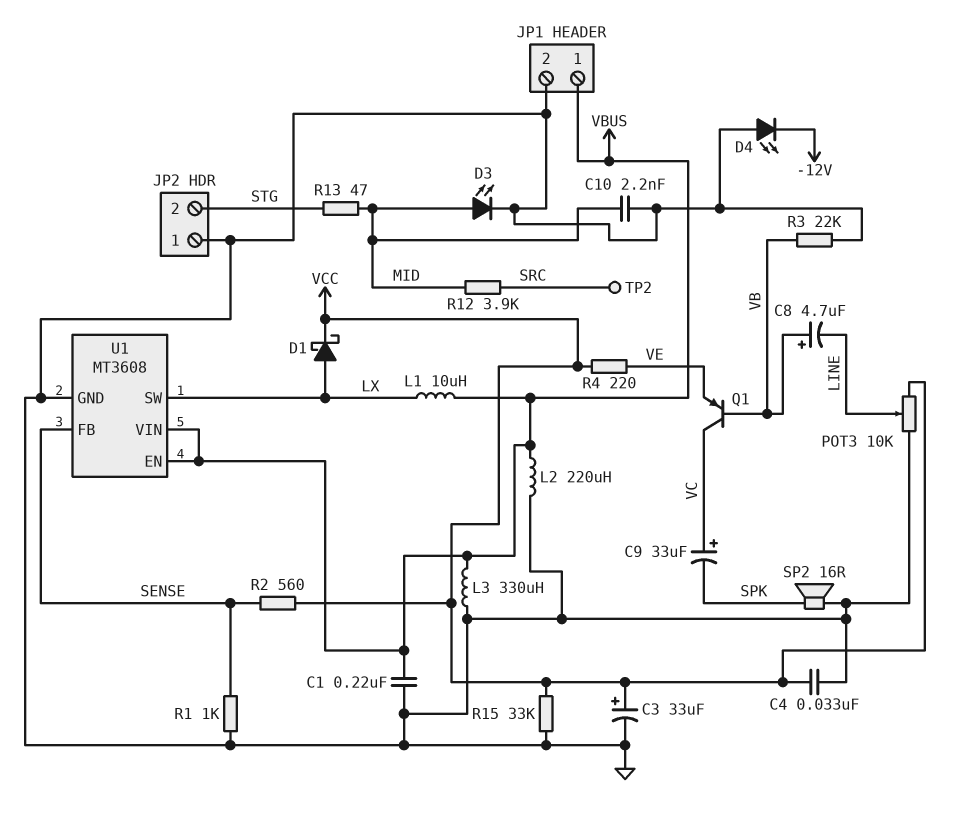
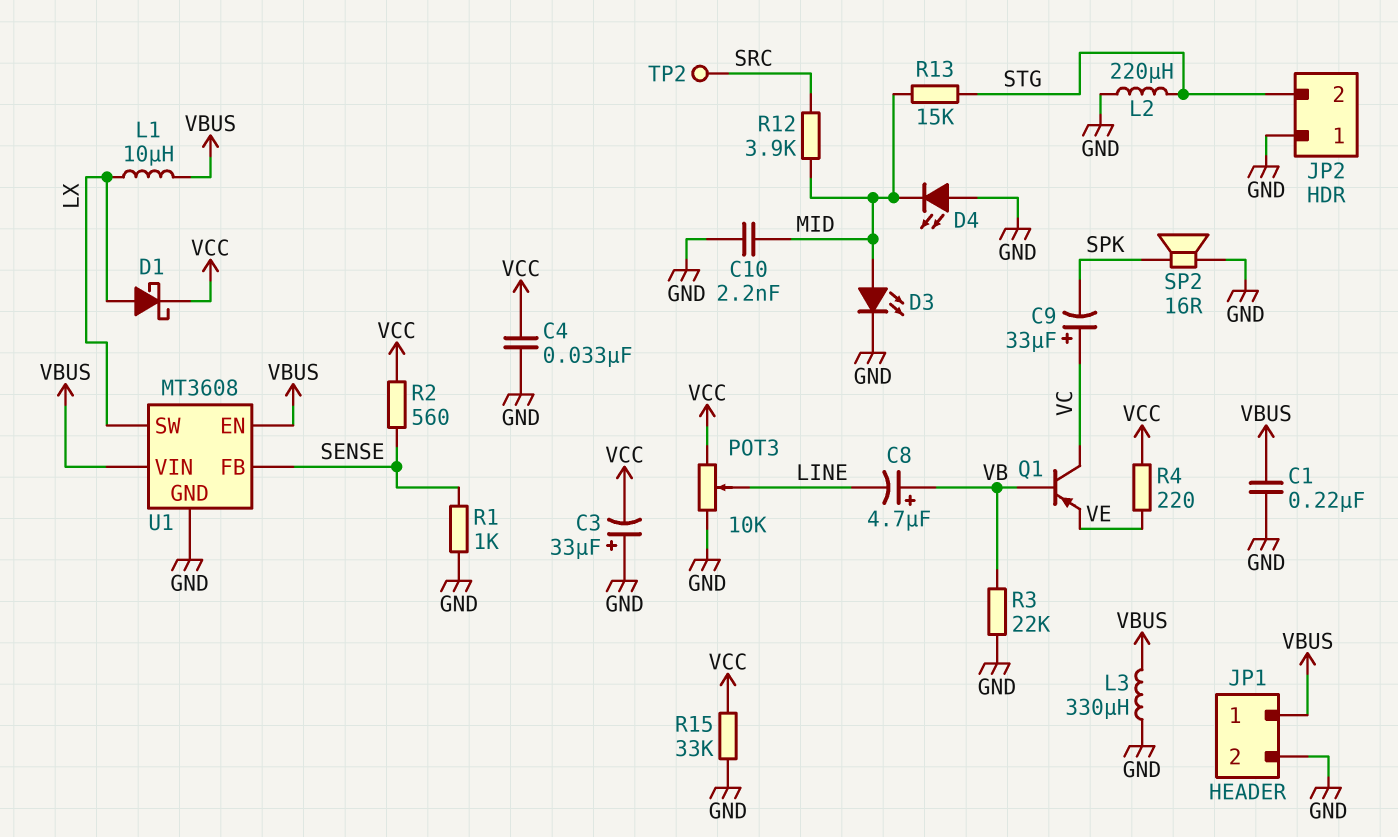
C3: 33uF (plus VCC, minus GND) -> 33uF (plus GND, minus VCC)
D4: LED (A GND, K -12V) -> LED (A GND, K MID)
L2: 220uH (GND, VBUS) -> 220uH (GND, STG)
R13: 47 (MID, STG) -> 15k (MID, STG)

